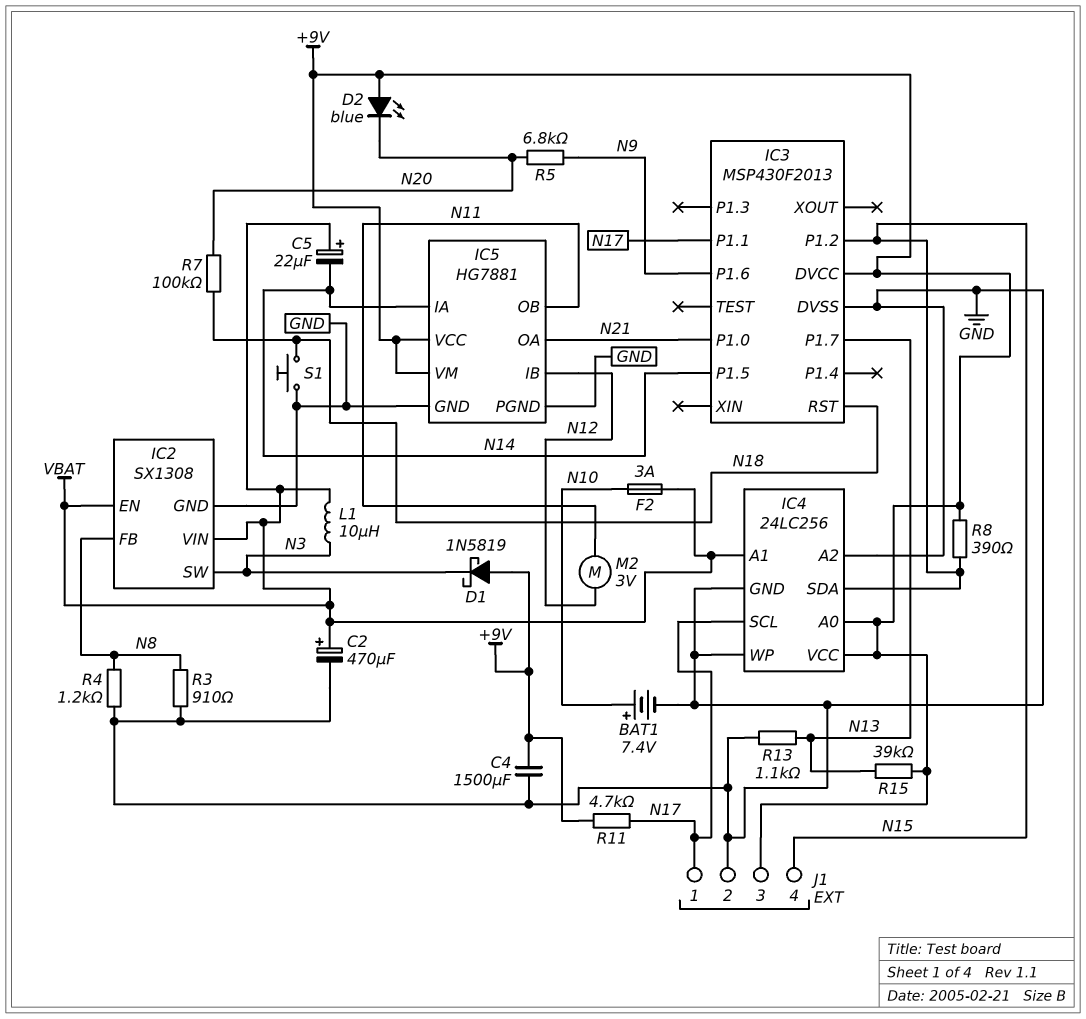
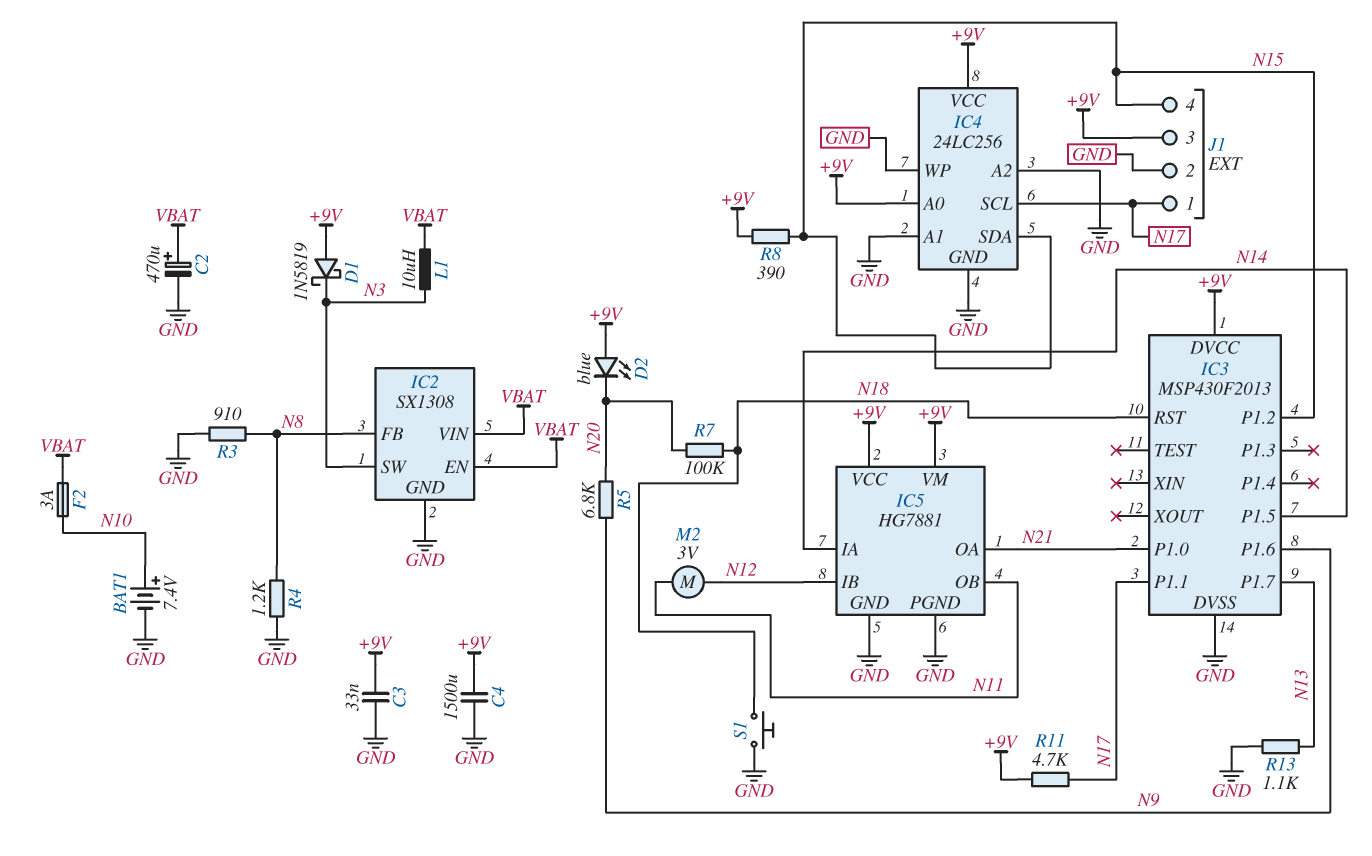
C3: none -> 33nF (+9V, GND)
C5: 22uF (plus VBAT, minus N14) -> none
IC4 pin A1: VBAT -> GND
R15: 39k (+9V, N13) -> none

